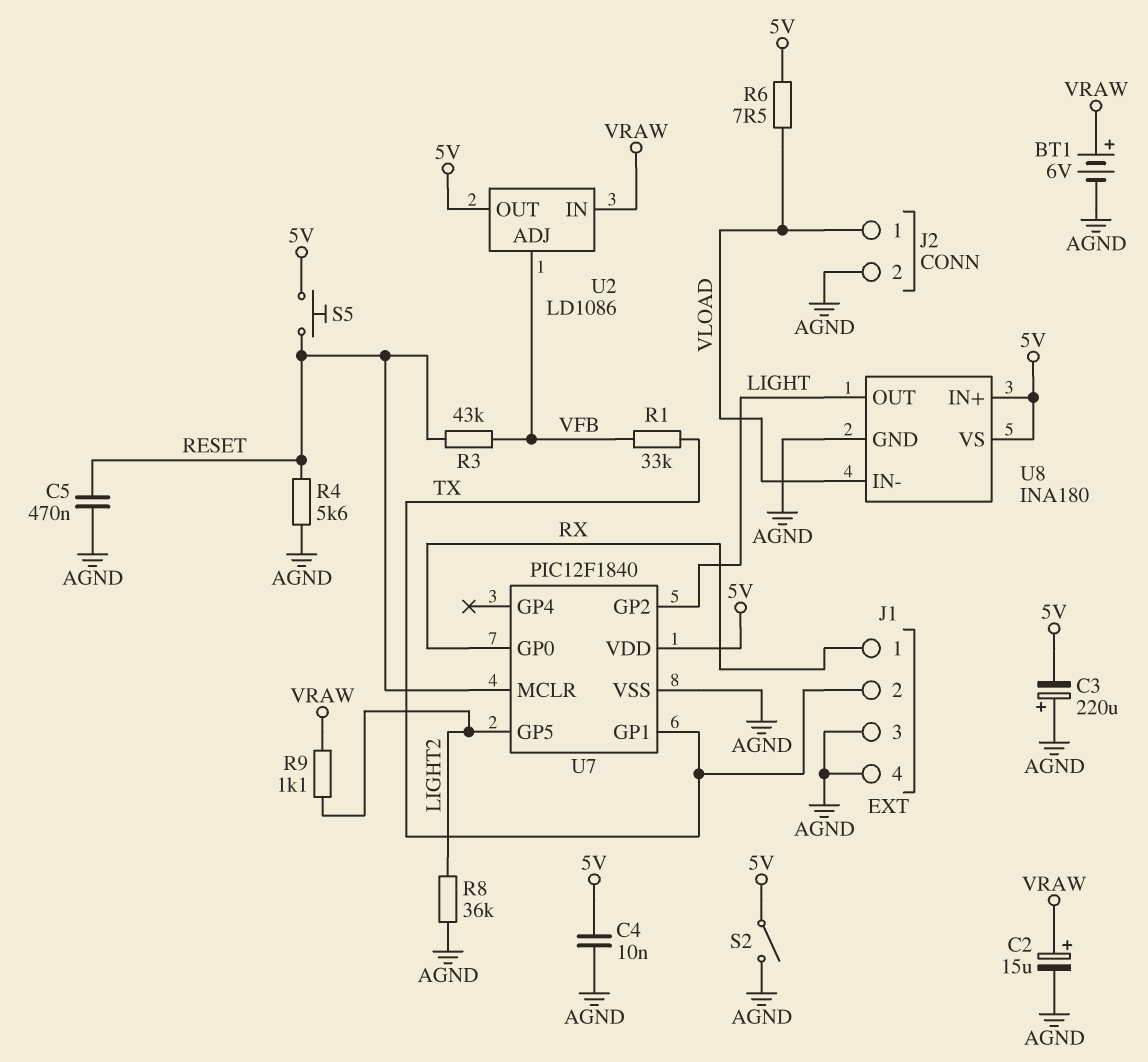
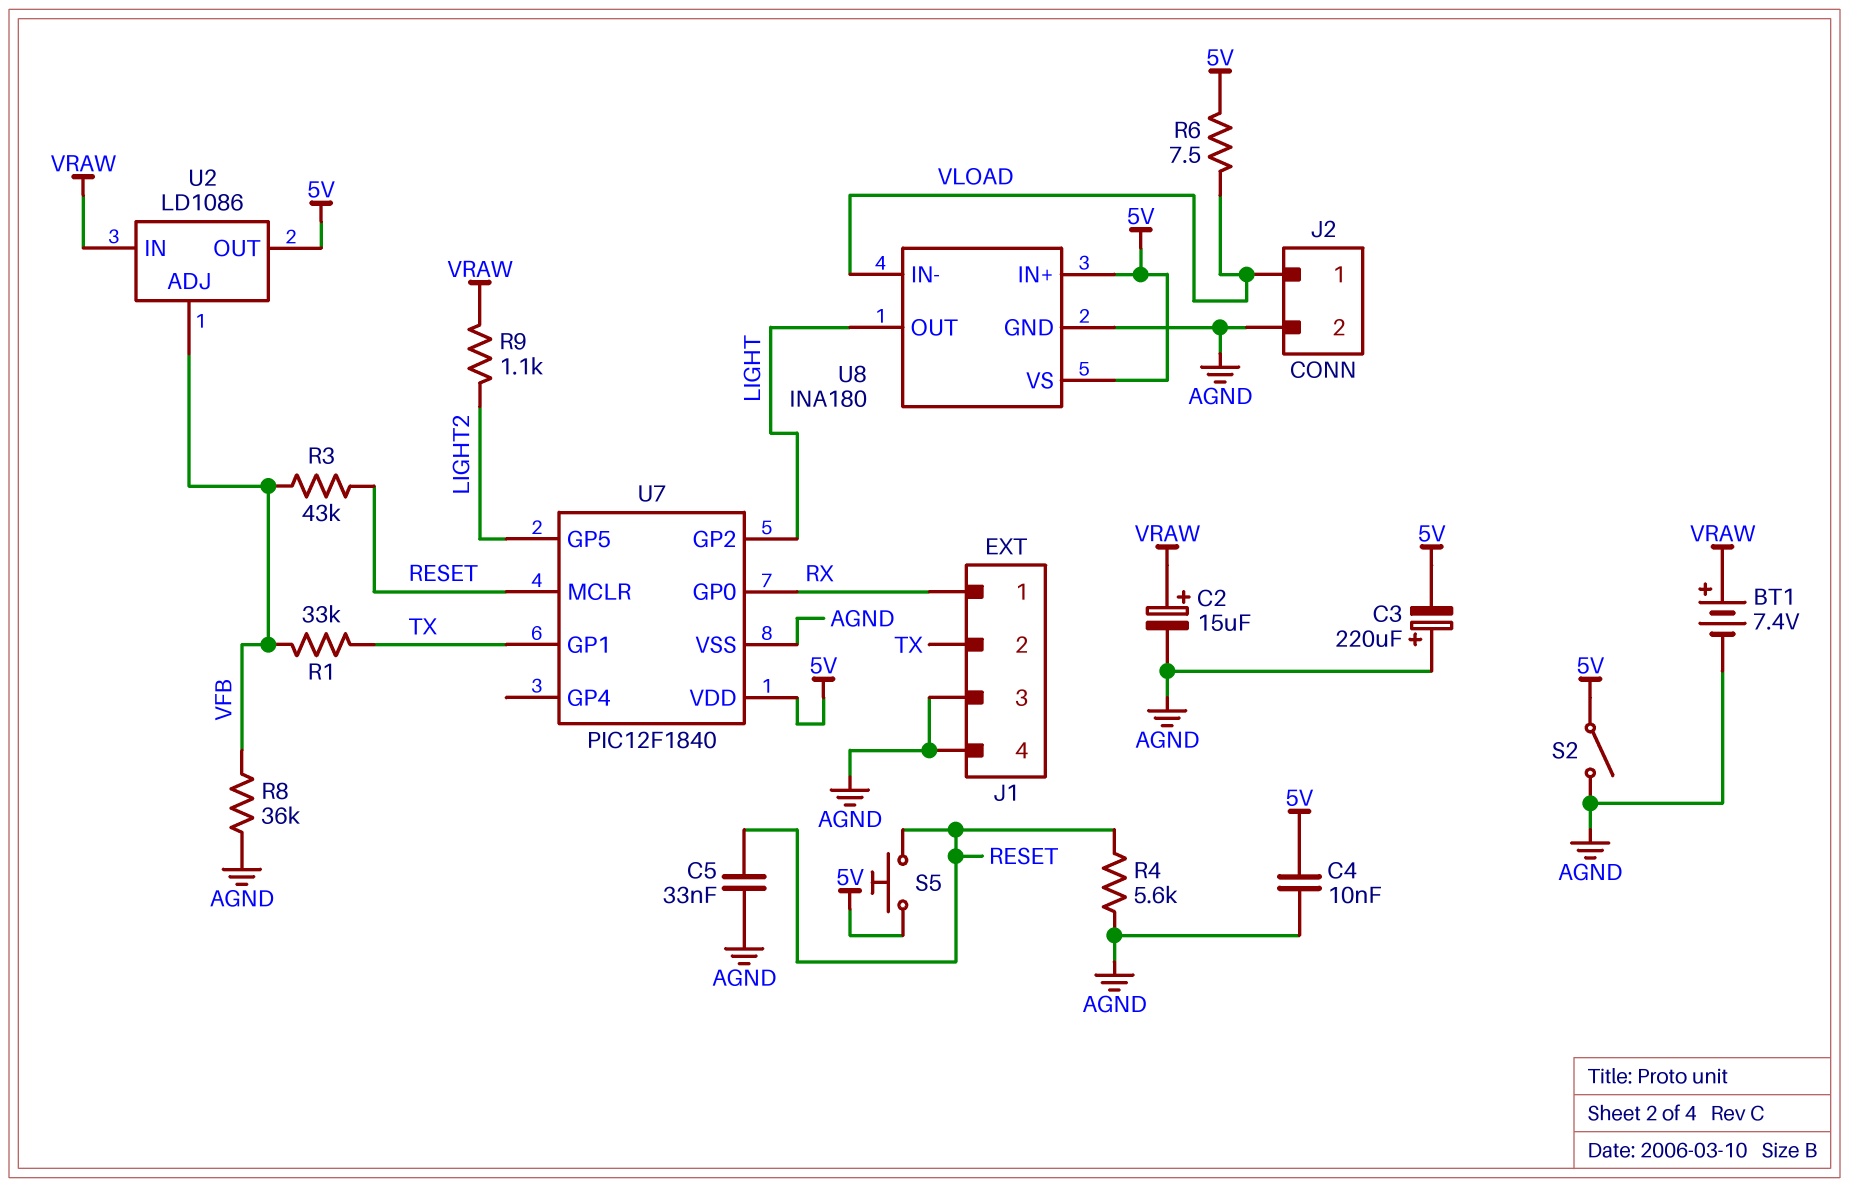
BT1: 6V (plus VRAW, minus AGND) -> 7.4V (plus VRAW, minus AGND)
C5: 470nF (AGND, RESET) -> 33nF (AGND, RESET)
R8: 36k (AGND, LIGHT2) -> 36k (AGND, VFB)

